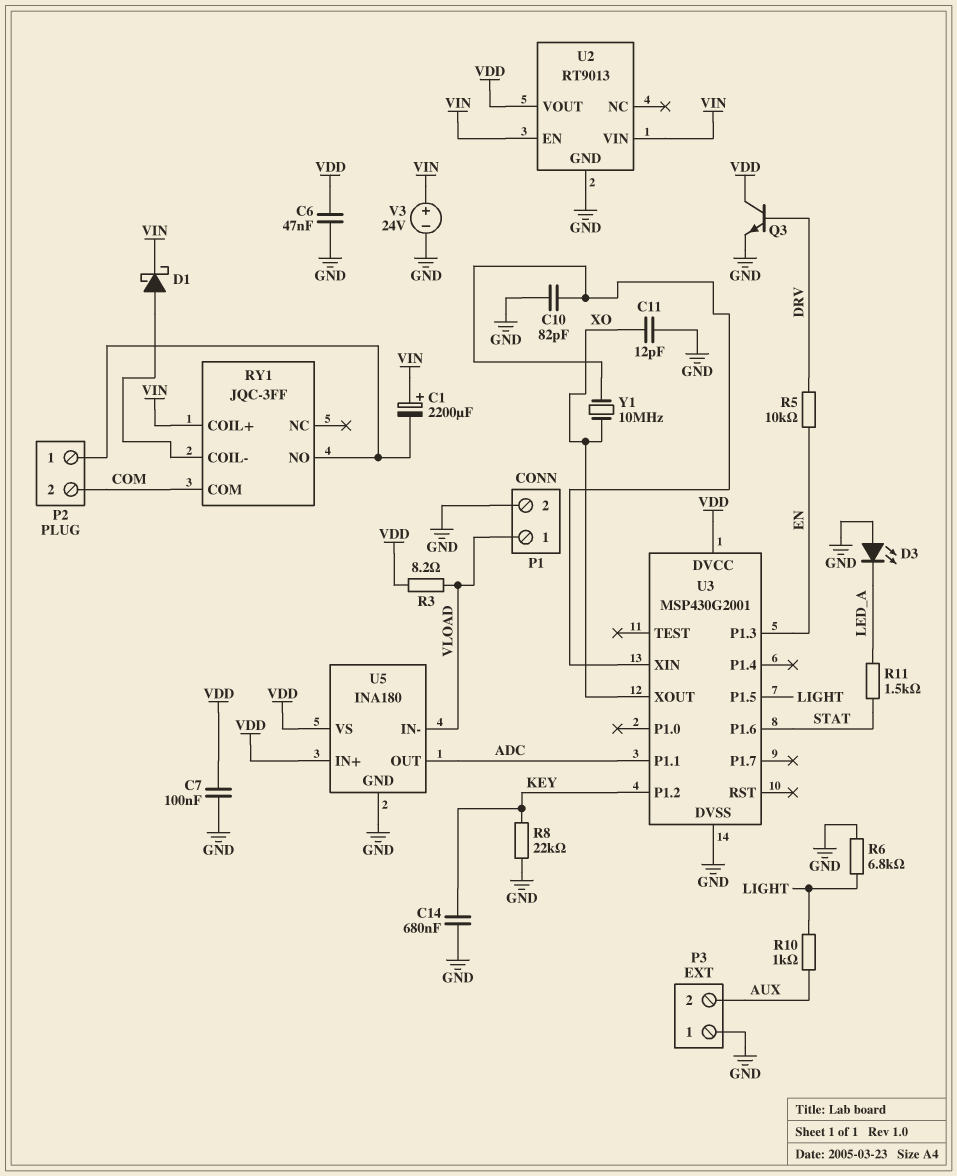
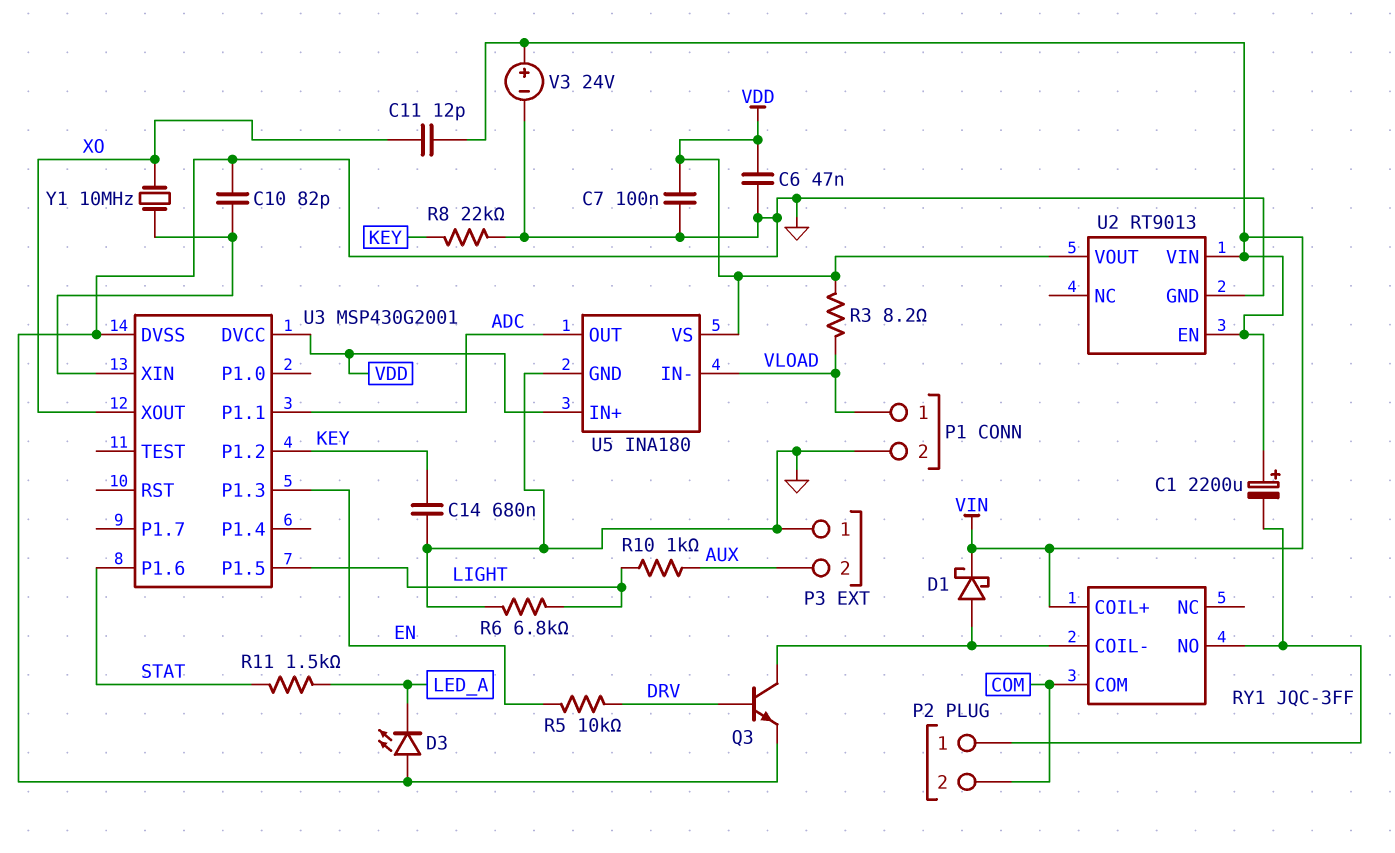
C11: 12pF (GND, XO) -> 12pF (VIN, XO)
Q3: NPN (B DRV, C VDD, E GND) -> NPN (B DRV, C RY1/COIL-, E GND)

